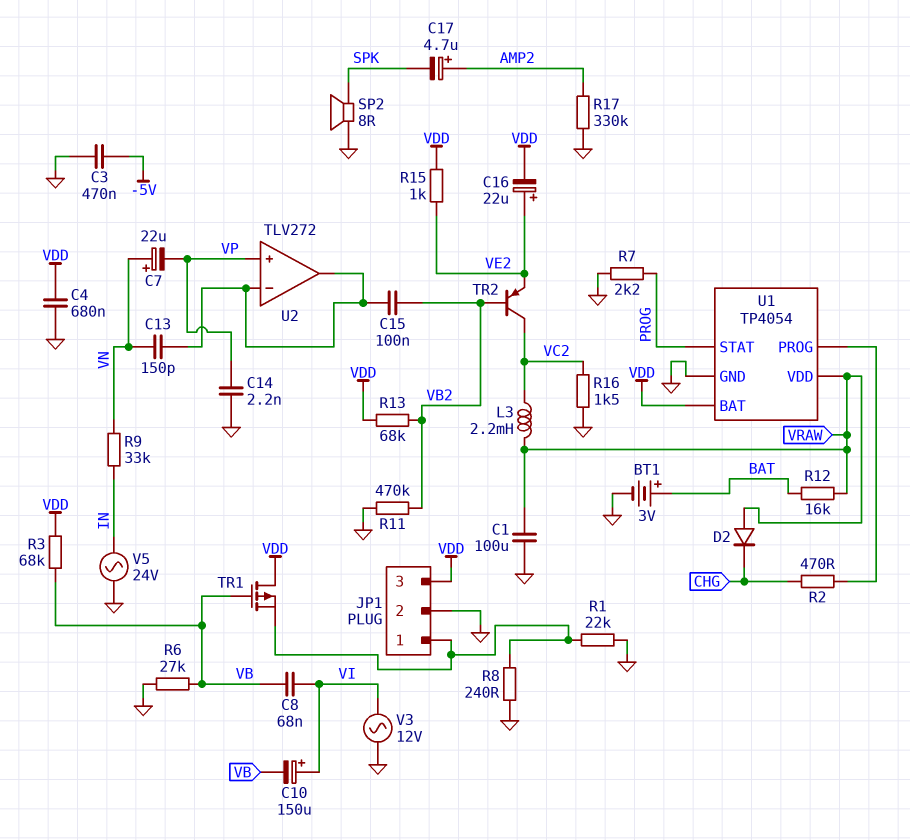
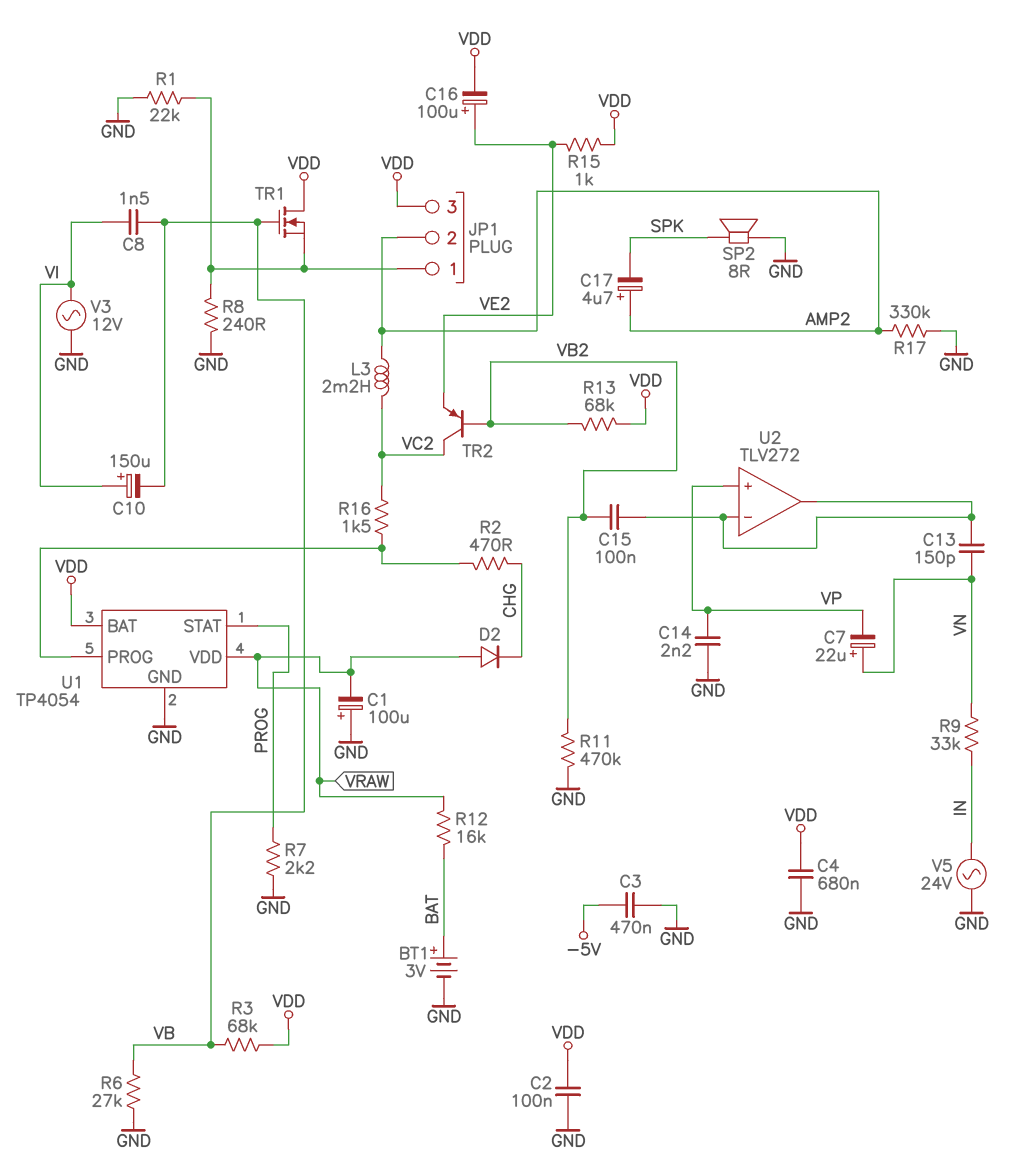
C1: 100uF (GND, VRAW) -> 100uF (plus GND, minus VRAW)
C2: none -> 100nF (GND, VDD)
C8: 68nF (VB, VI) -> 1.5nF (VB, VI)
C16: 22uF (plus VE2, minus VDD) -> 100uF (plus VE2, minus VDD)
JP1 pin 2: GND -> AMP2
L3: 2.2mH (VC2, VRAW) -> 2.2mH (AMP2, VC2)
R16: 1.5k (GND, VC2) -> 1.5k (U1/PROG, VC2)
TR1: PMOS (G VB, D VDD, S JP1/1) -> NMOS (G VB, D VDD, S JP1/1)

